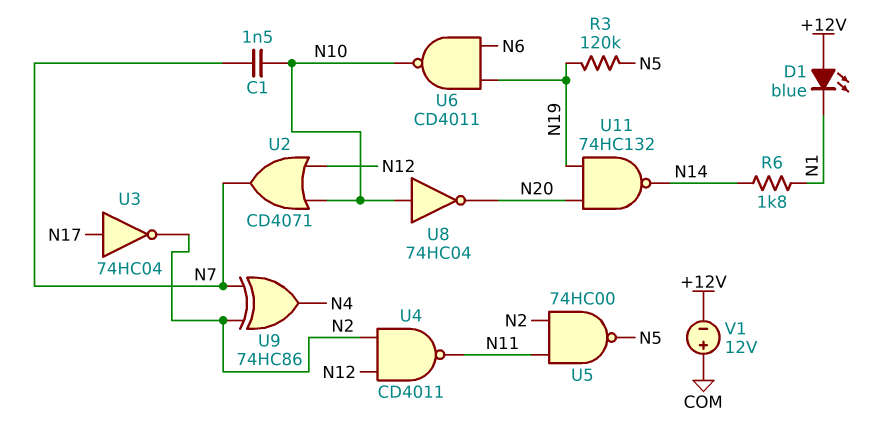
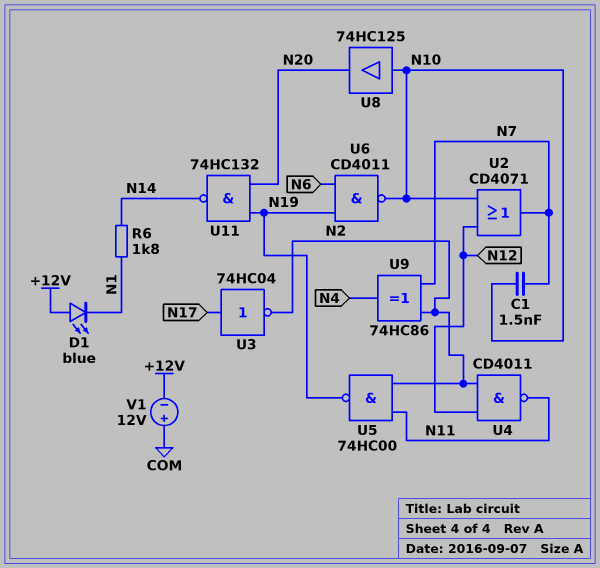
R3: 120k (N5, N19) -> none
U5: NAND 74HC00 (in N2, in N11, out N5) -> NAND 74HC00 (in N2, in N11, out N19)
U8: NOT 74HC04 (in N10, out N20) -> buffer 74HC125 (in N10, out N20)

